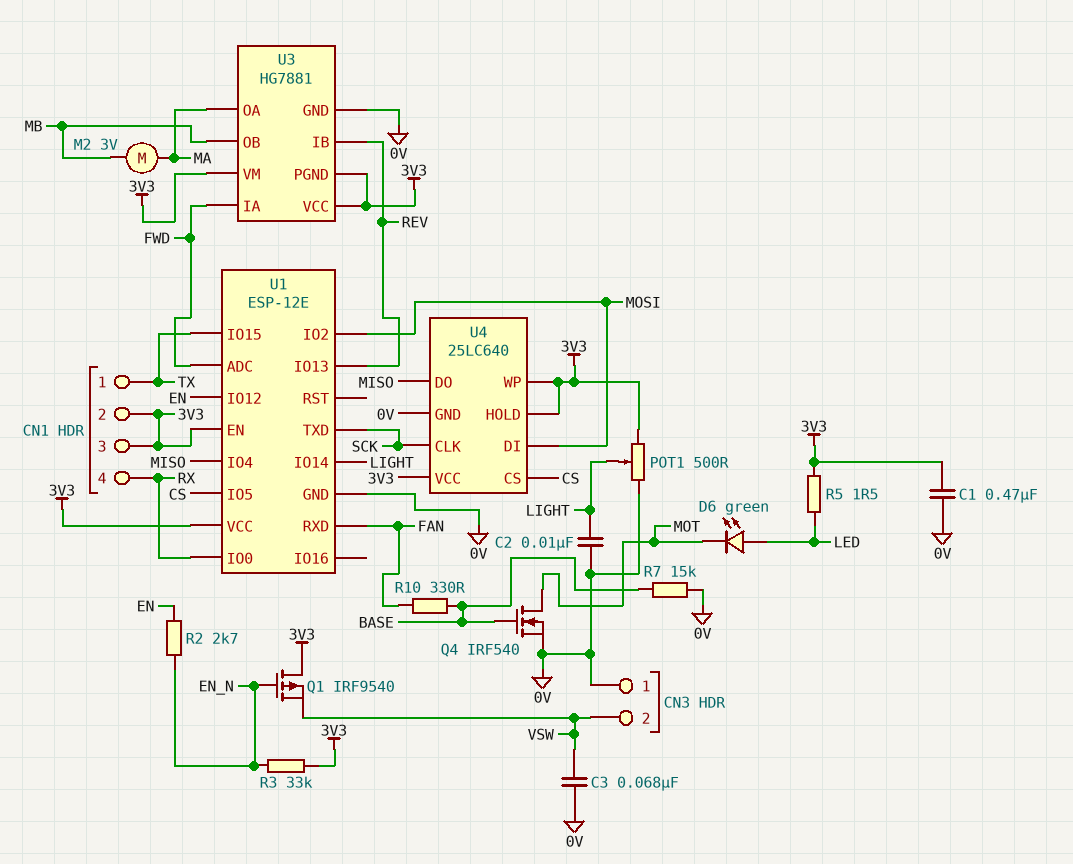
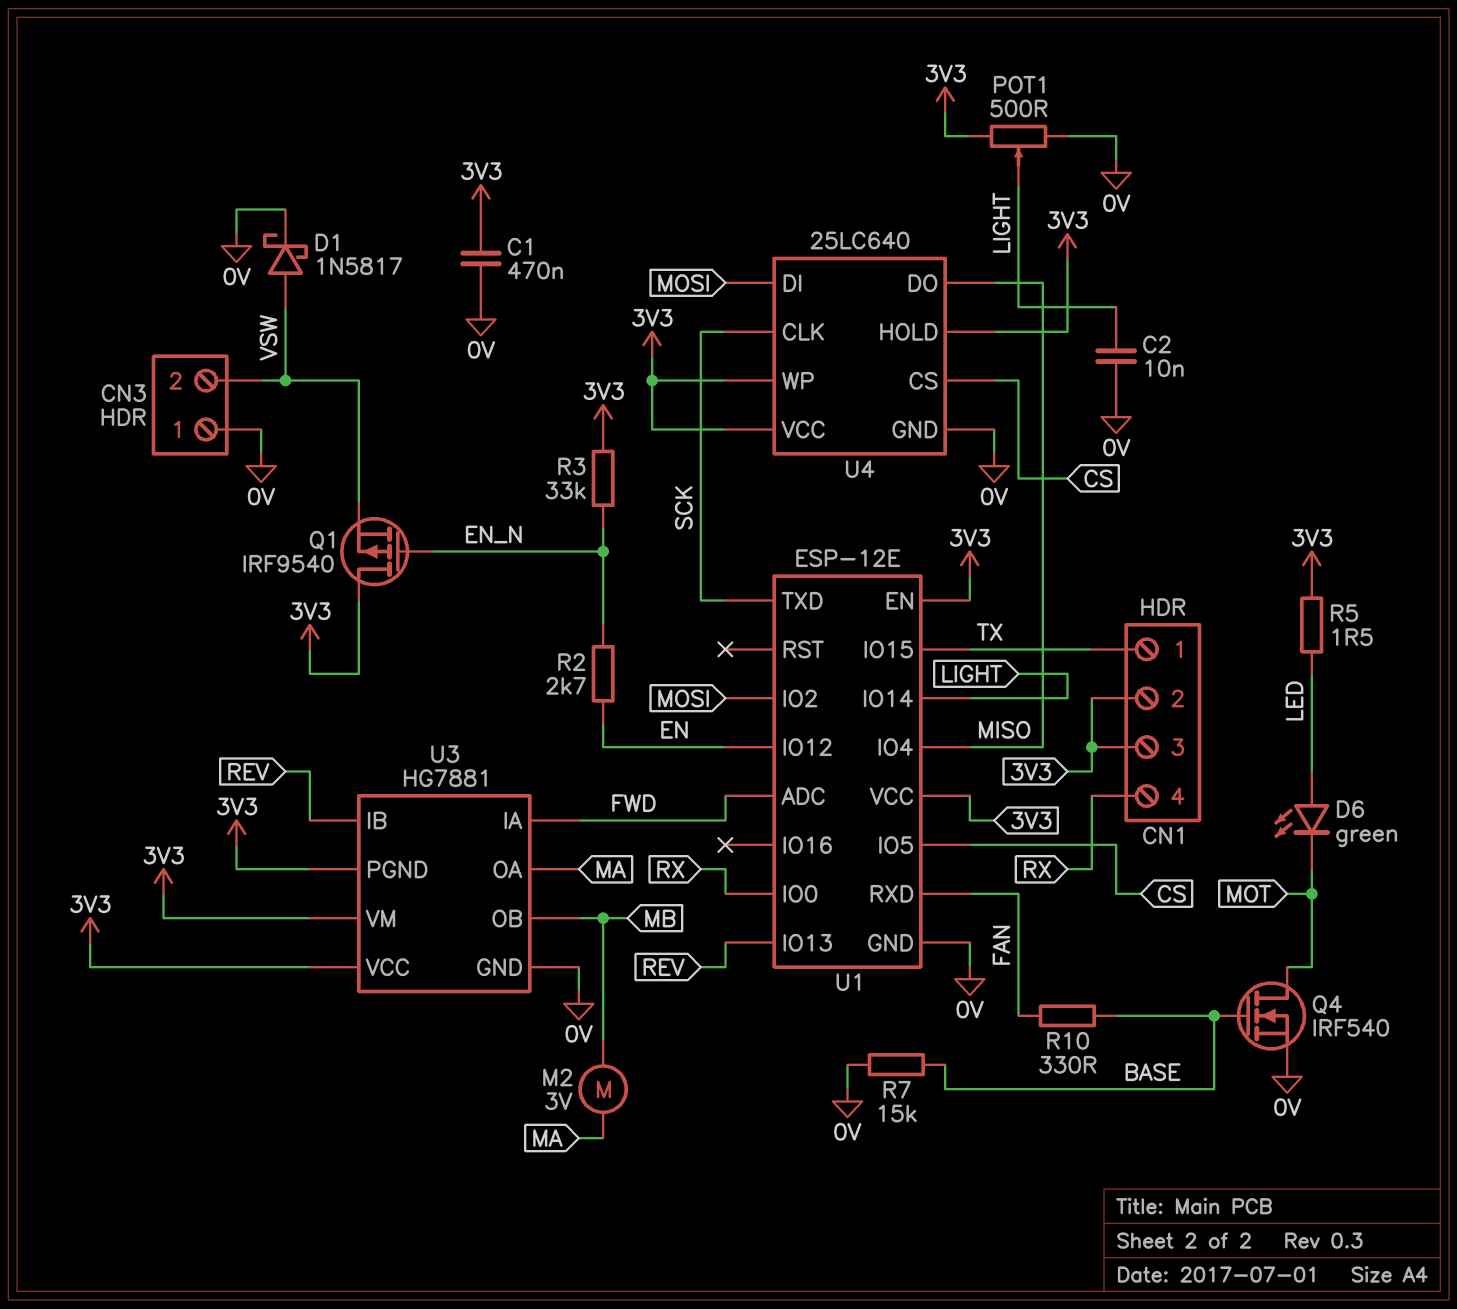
C3: 68nF (0V, VSW) -> none
D1: none -> schottky 1N5817 (A VSW, K 0V)

